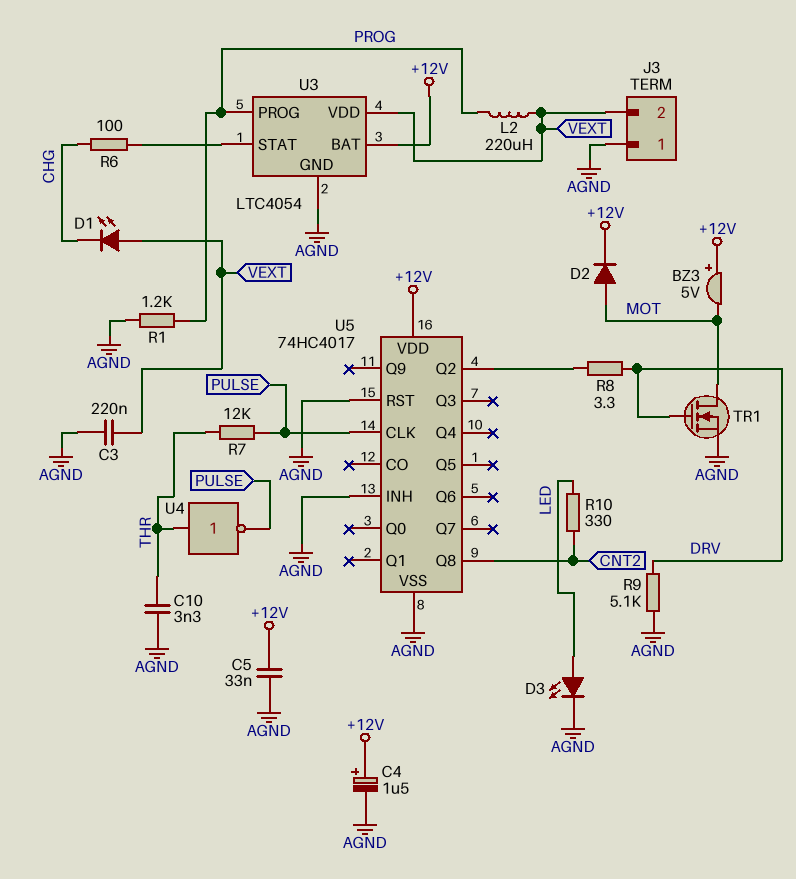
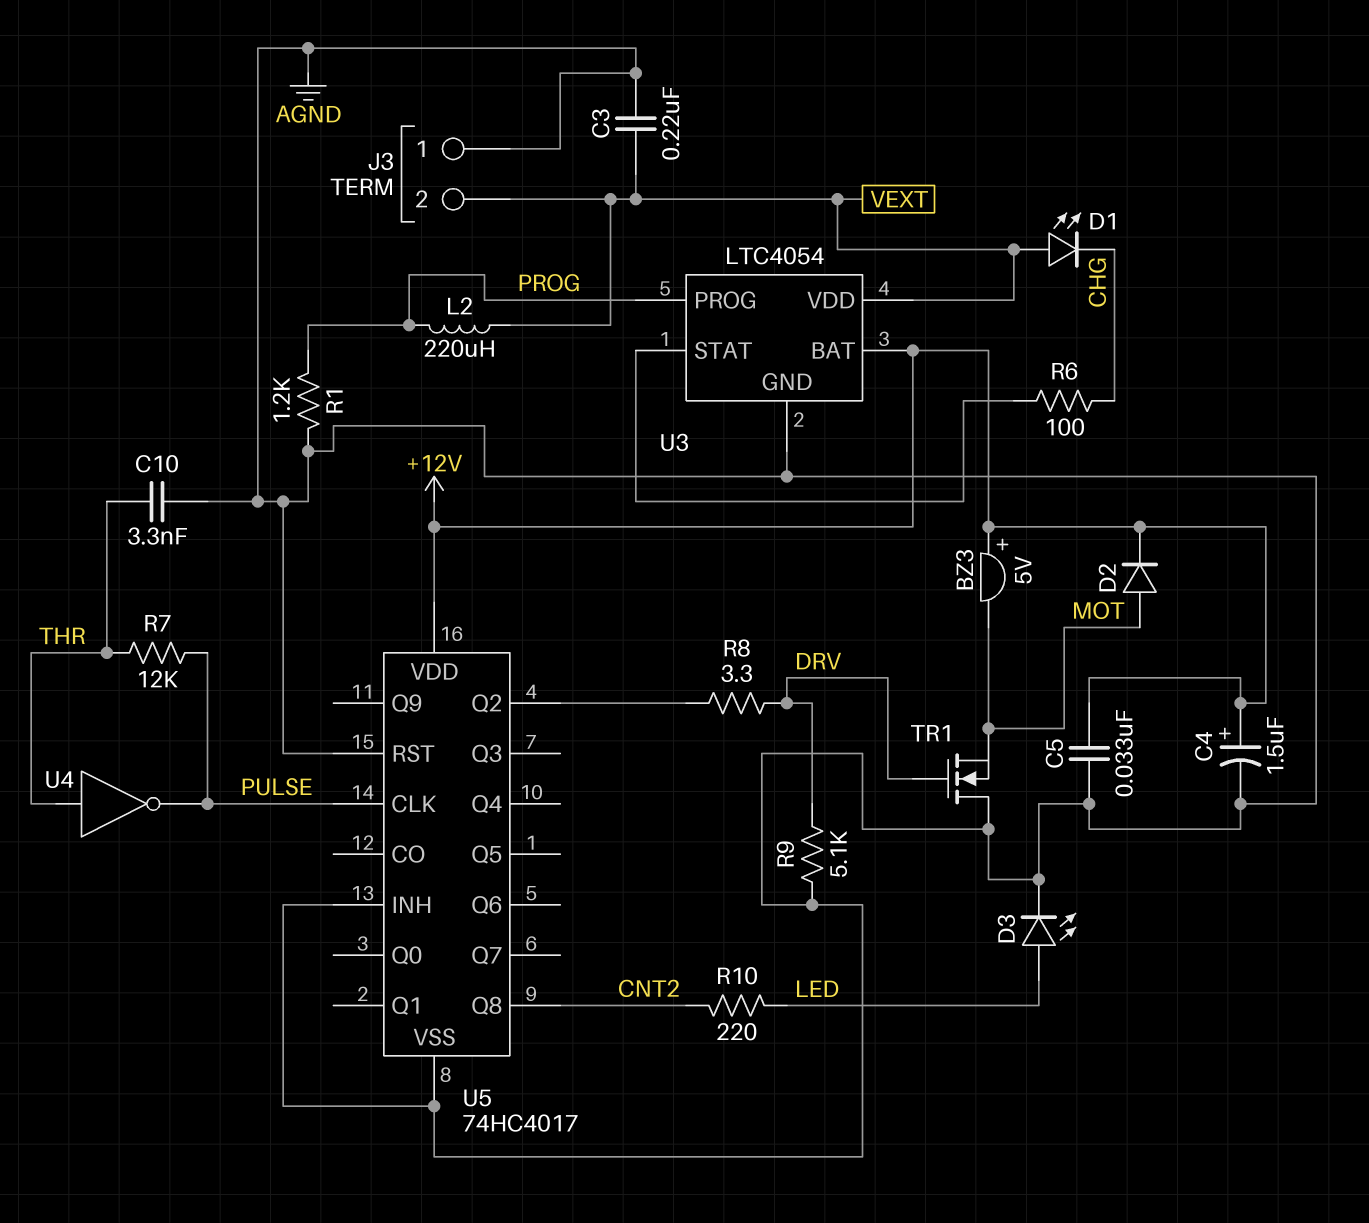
R10: 330 (CNT2, LED) -> 220 (CNT2, LED)
TR1: NMOS (G DRV, D MOT, S AGND) -> NMOS (G DRV, D AGND, S MOT)

